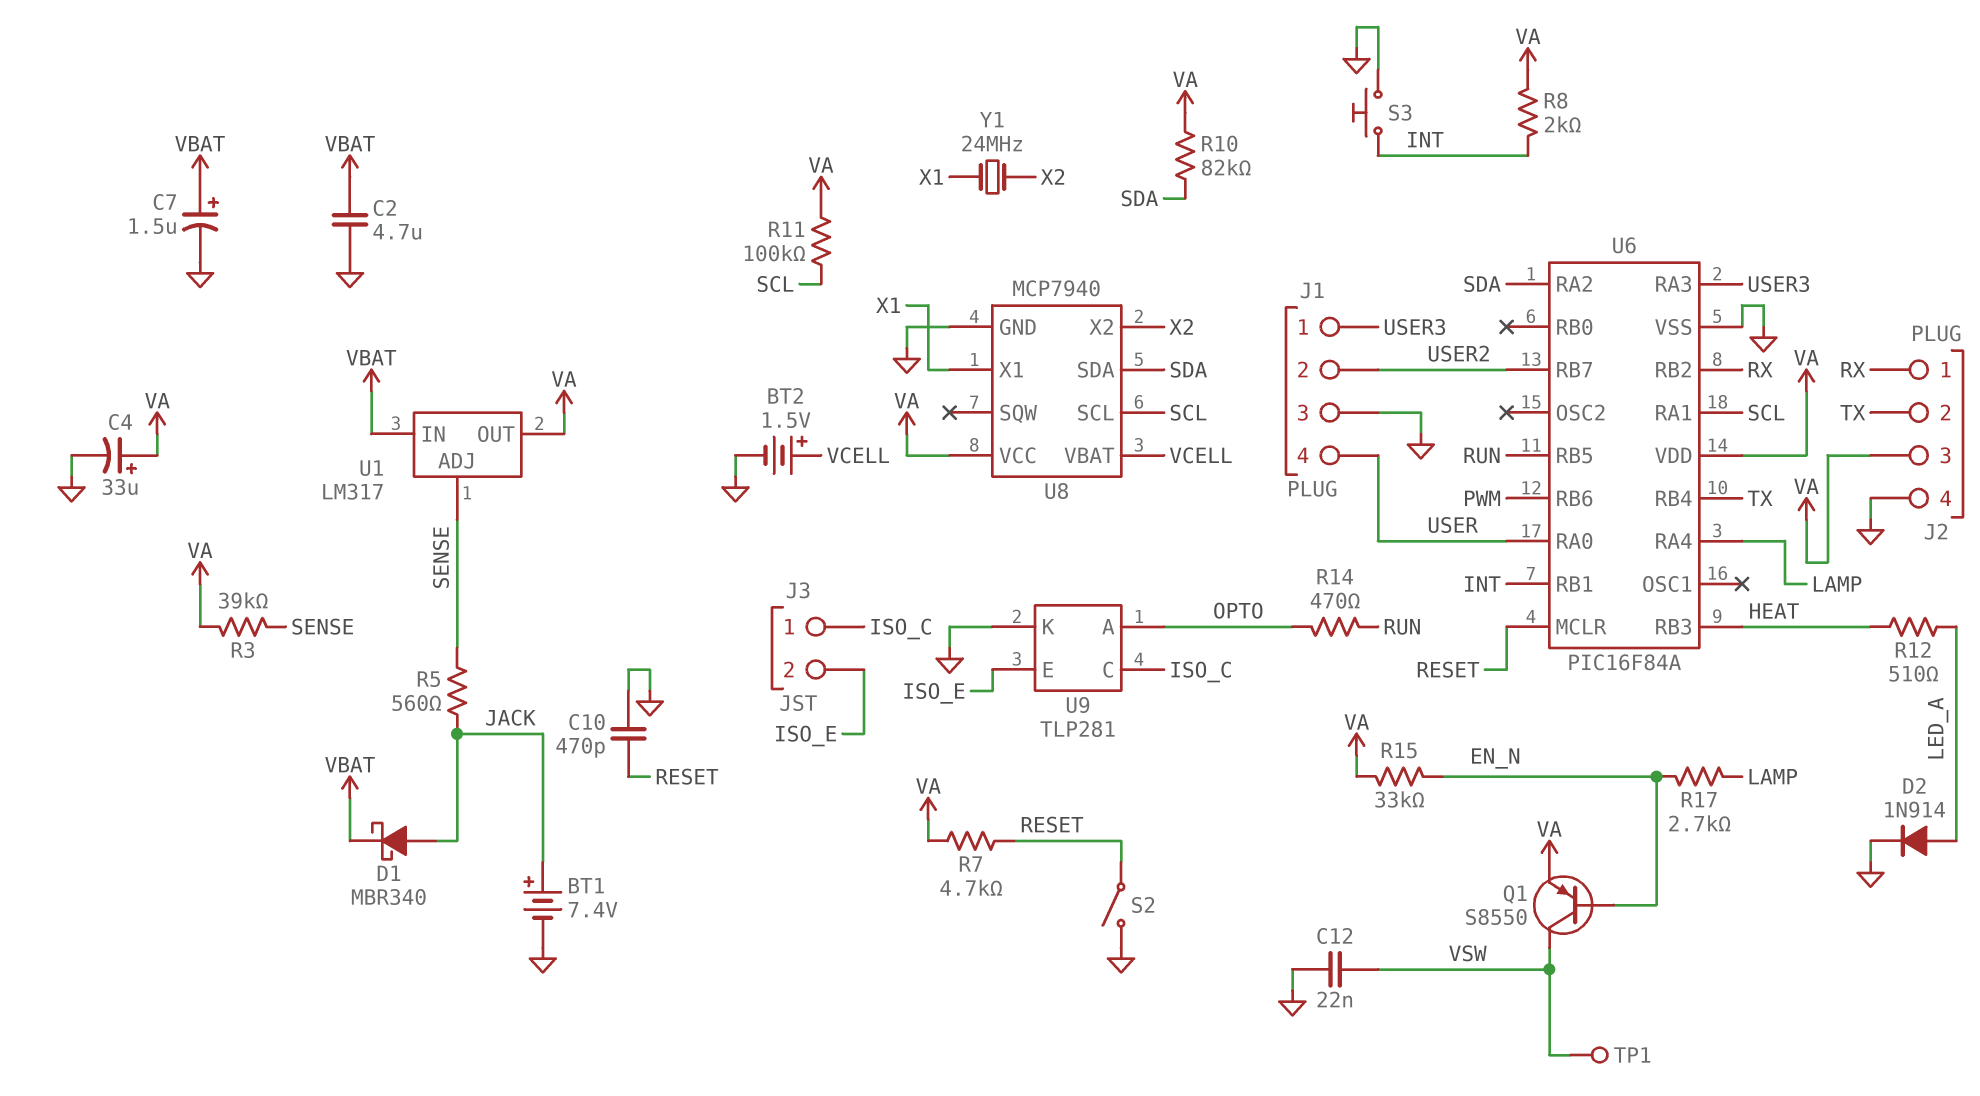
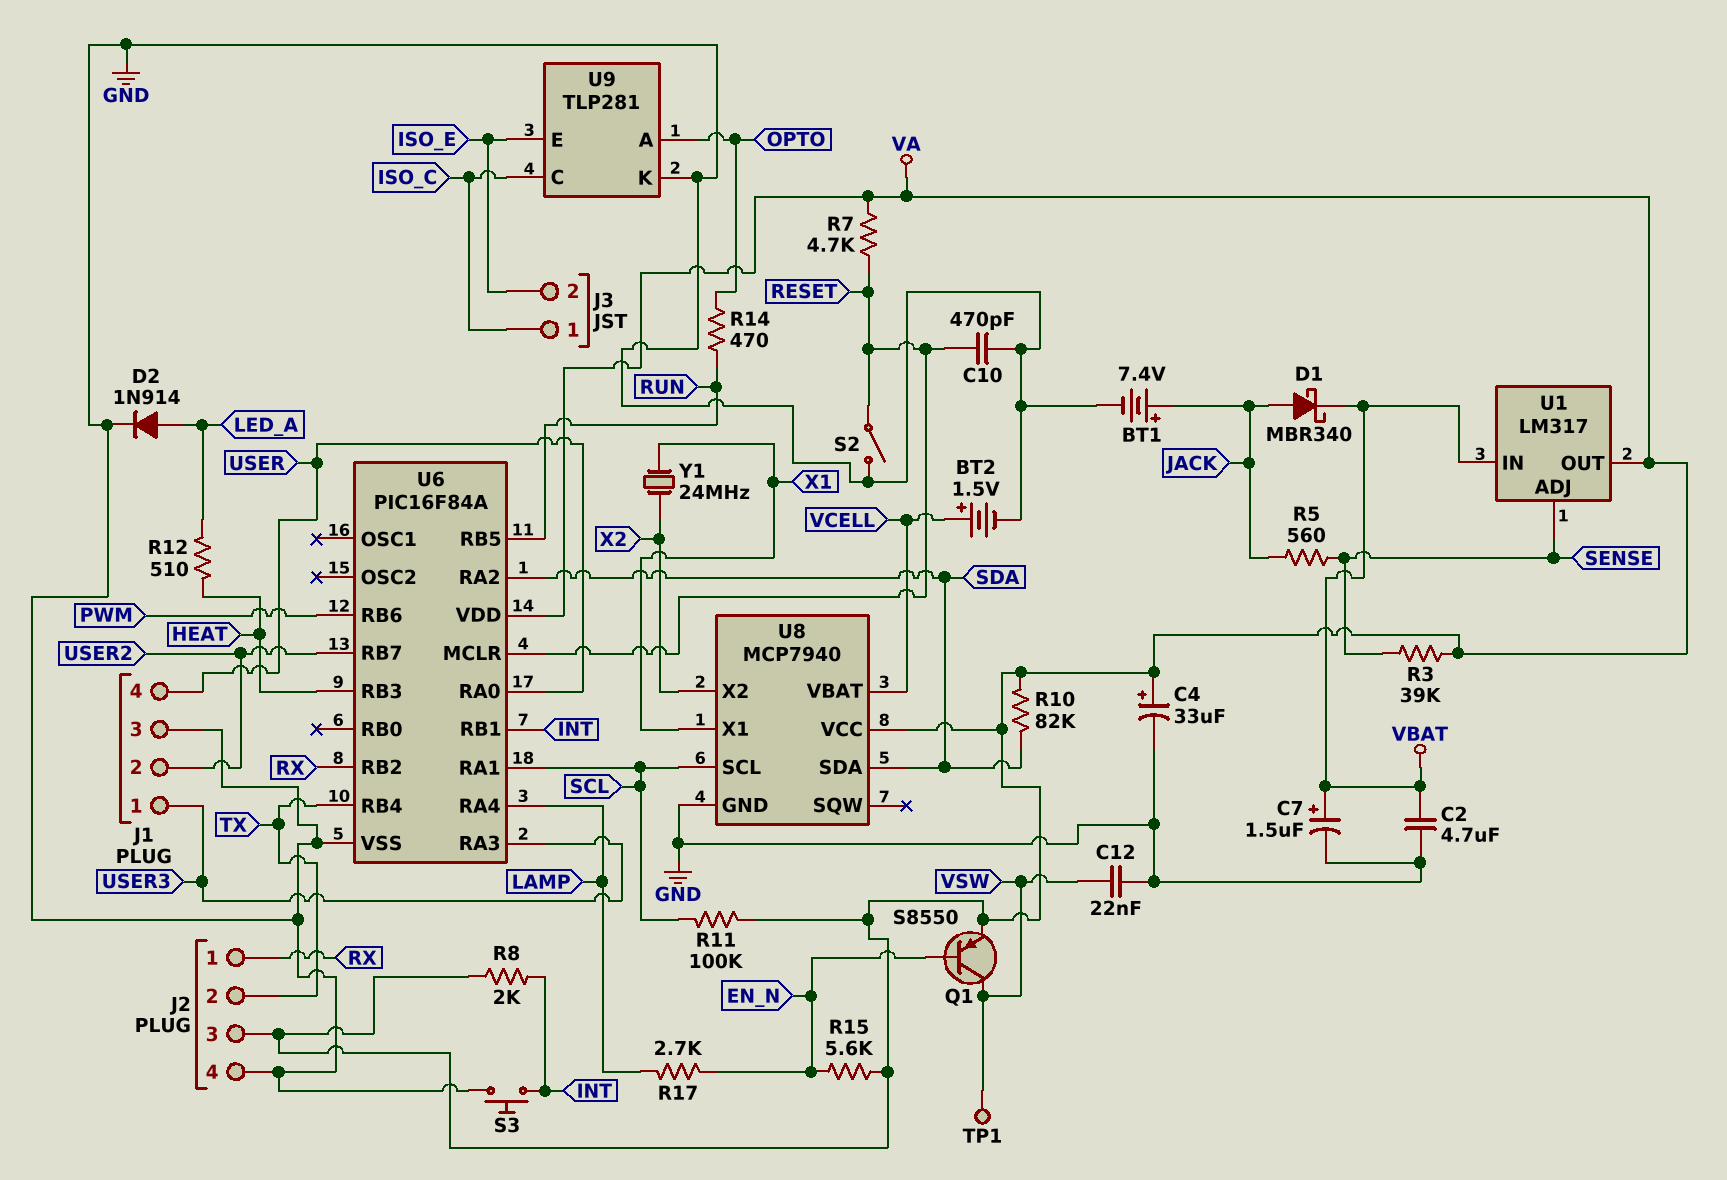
R15: 33k (EN_N, VA) -> 5.6k (EN_N, VA)

